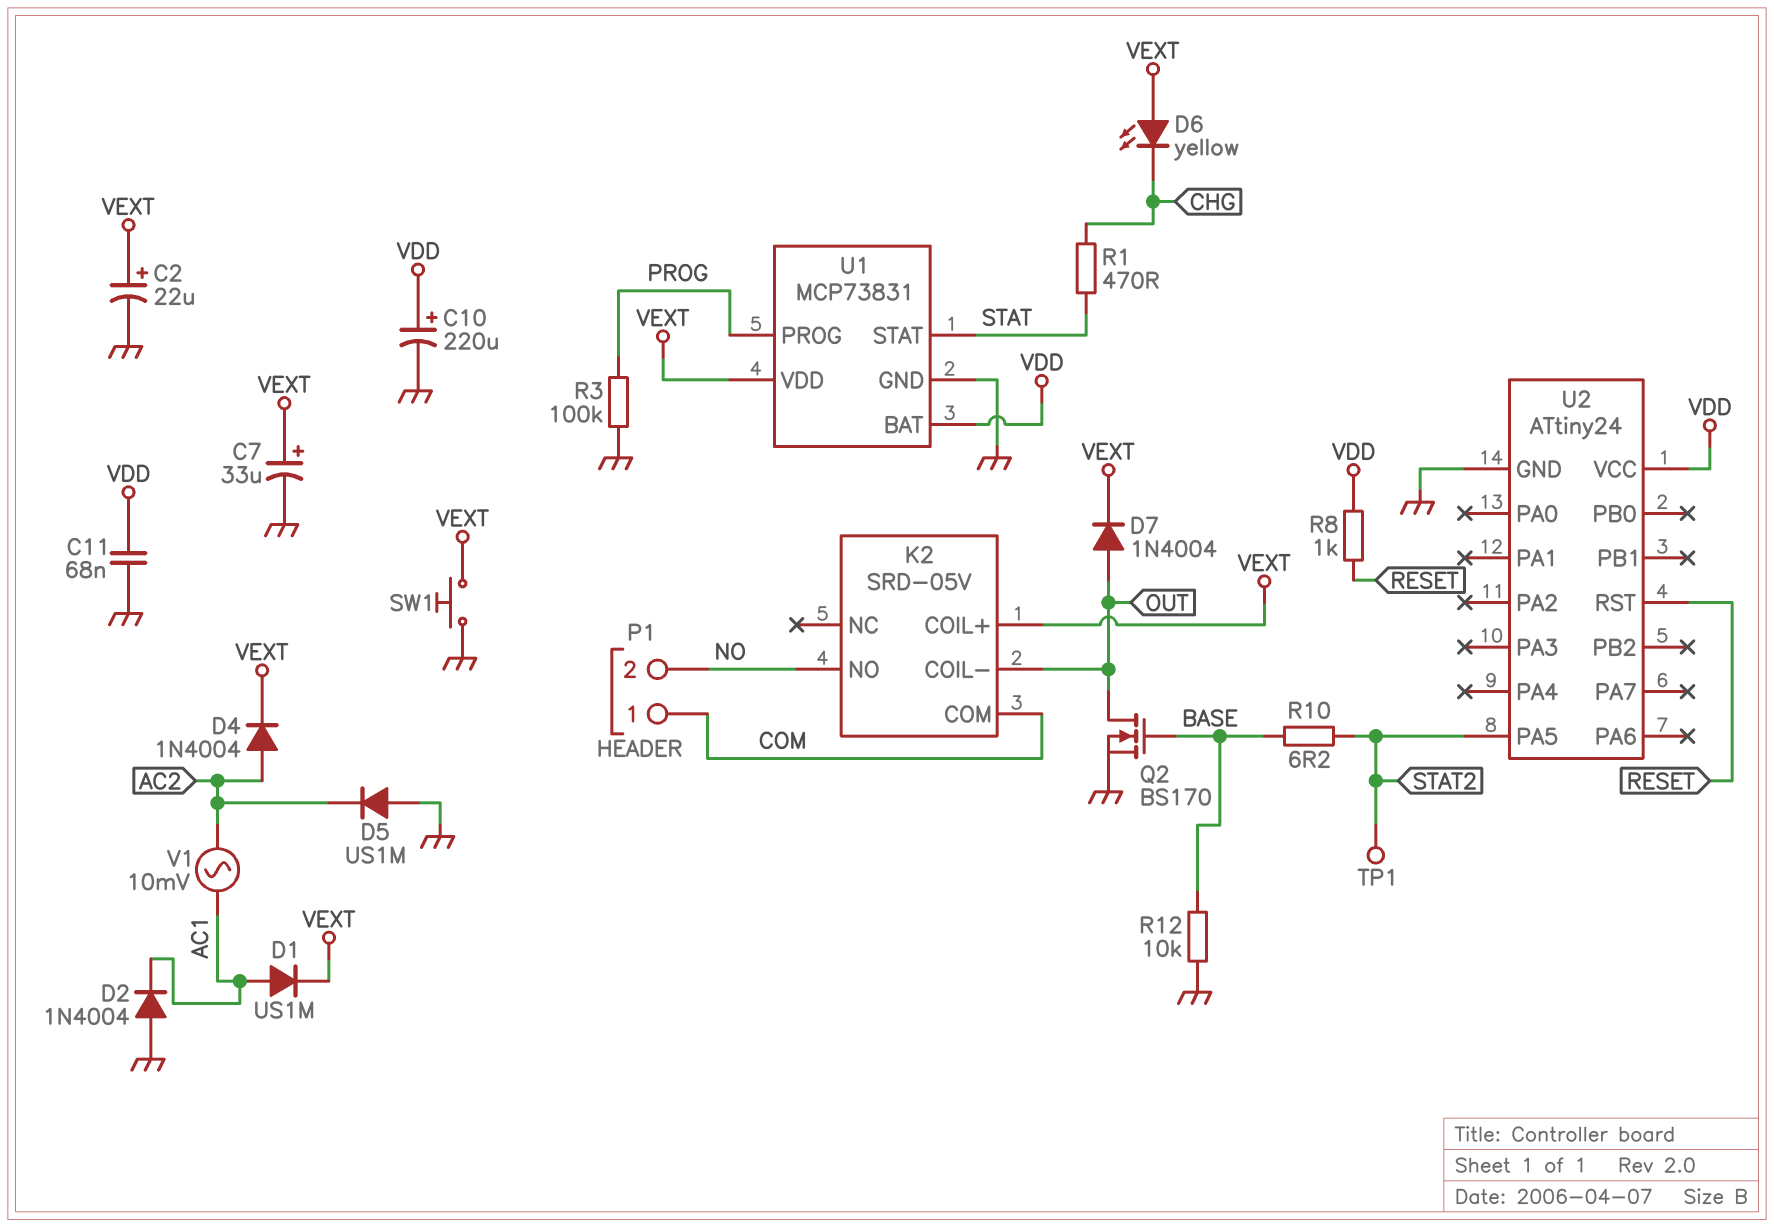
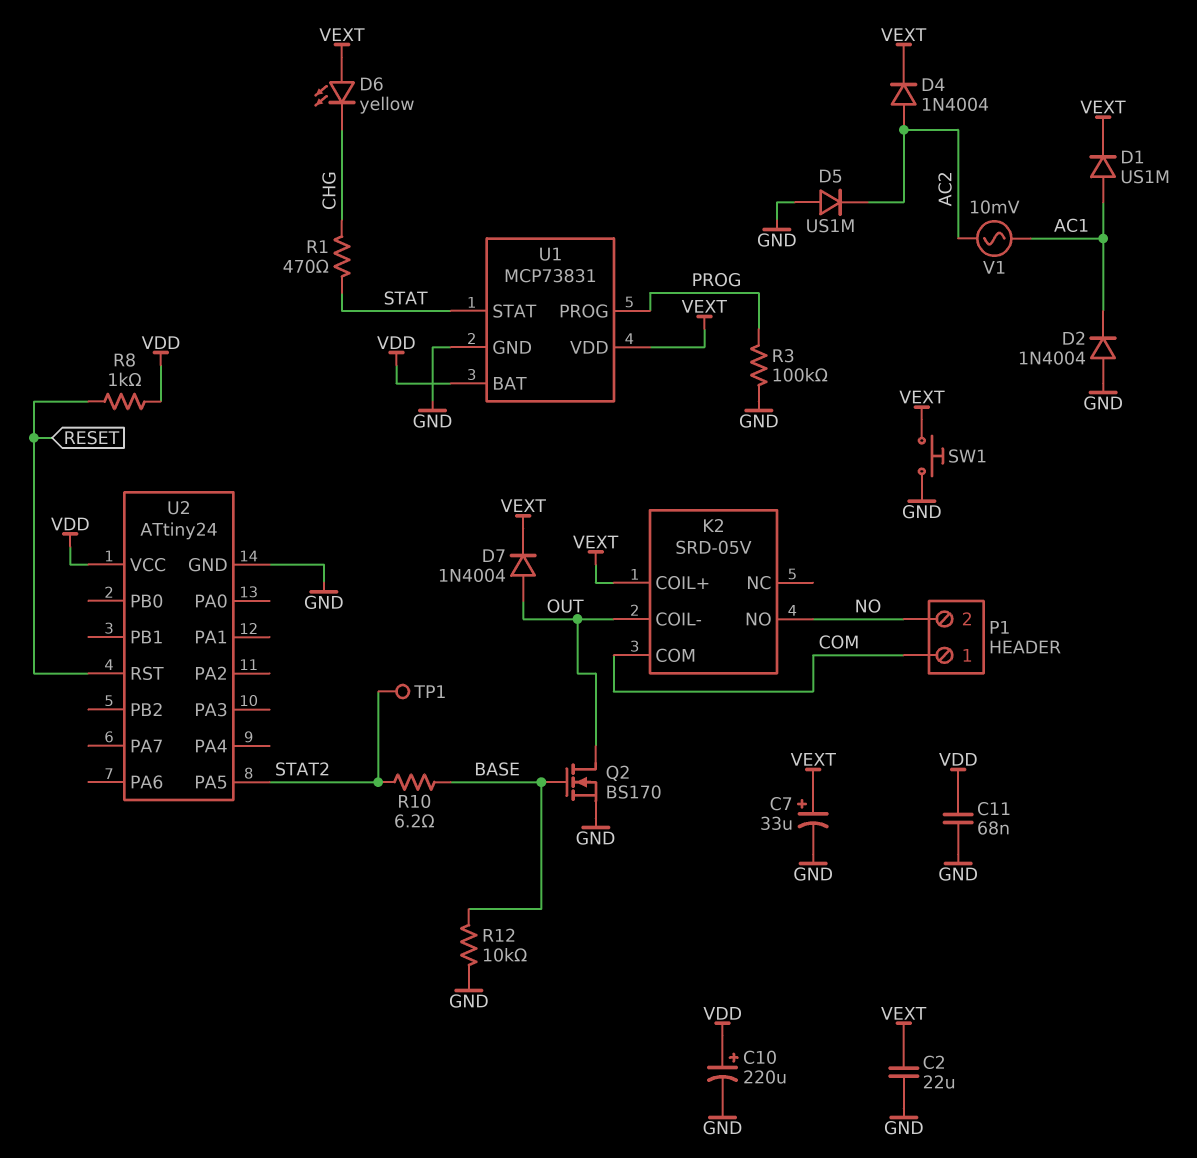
C2: 22uF (plus VEXT, minus GND) -> 22uF (GND, VEXT)

